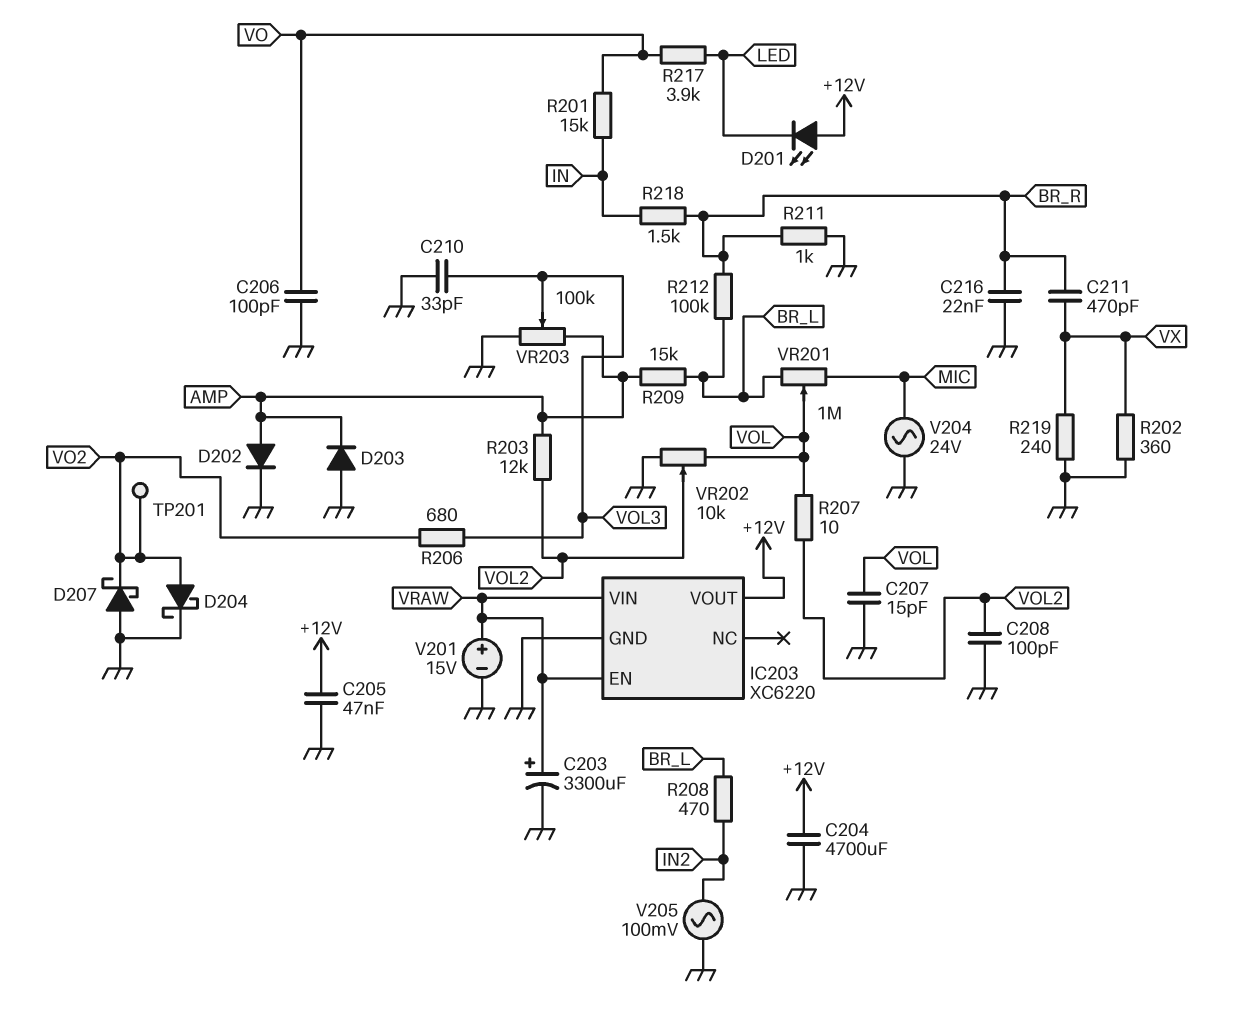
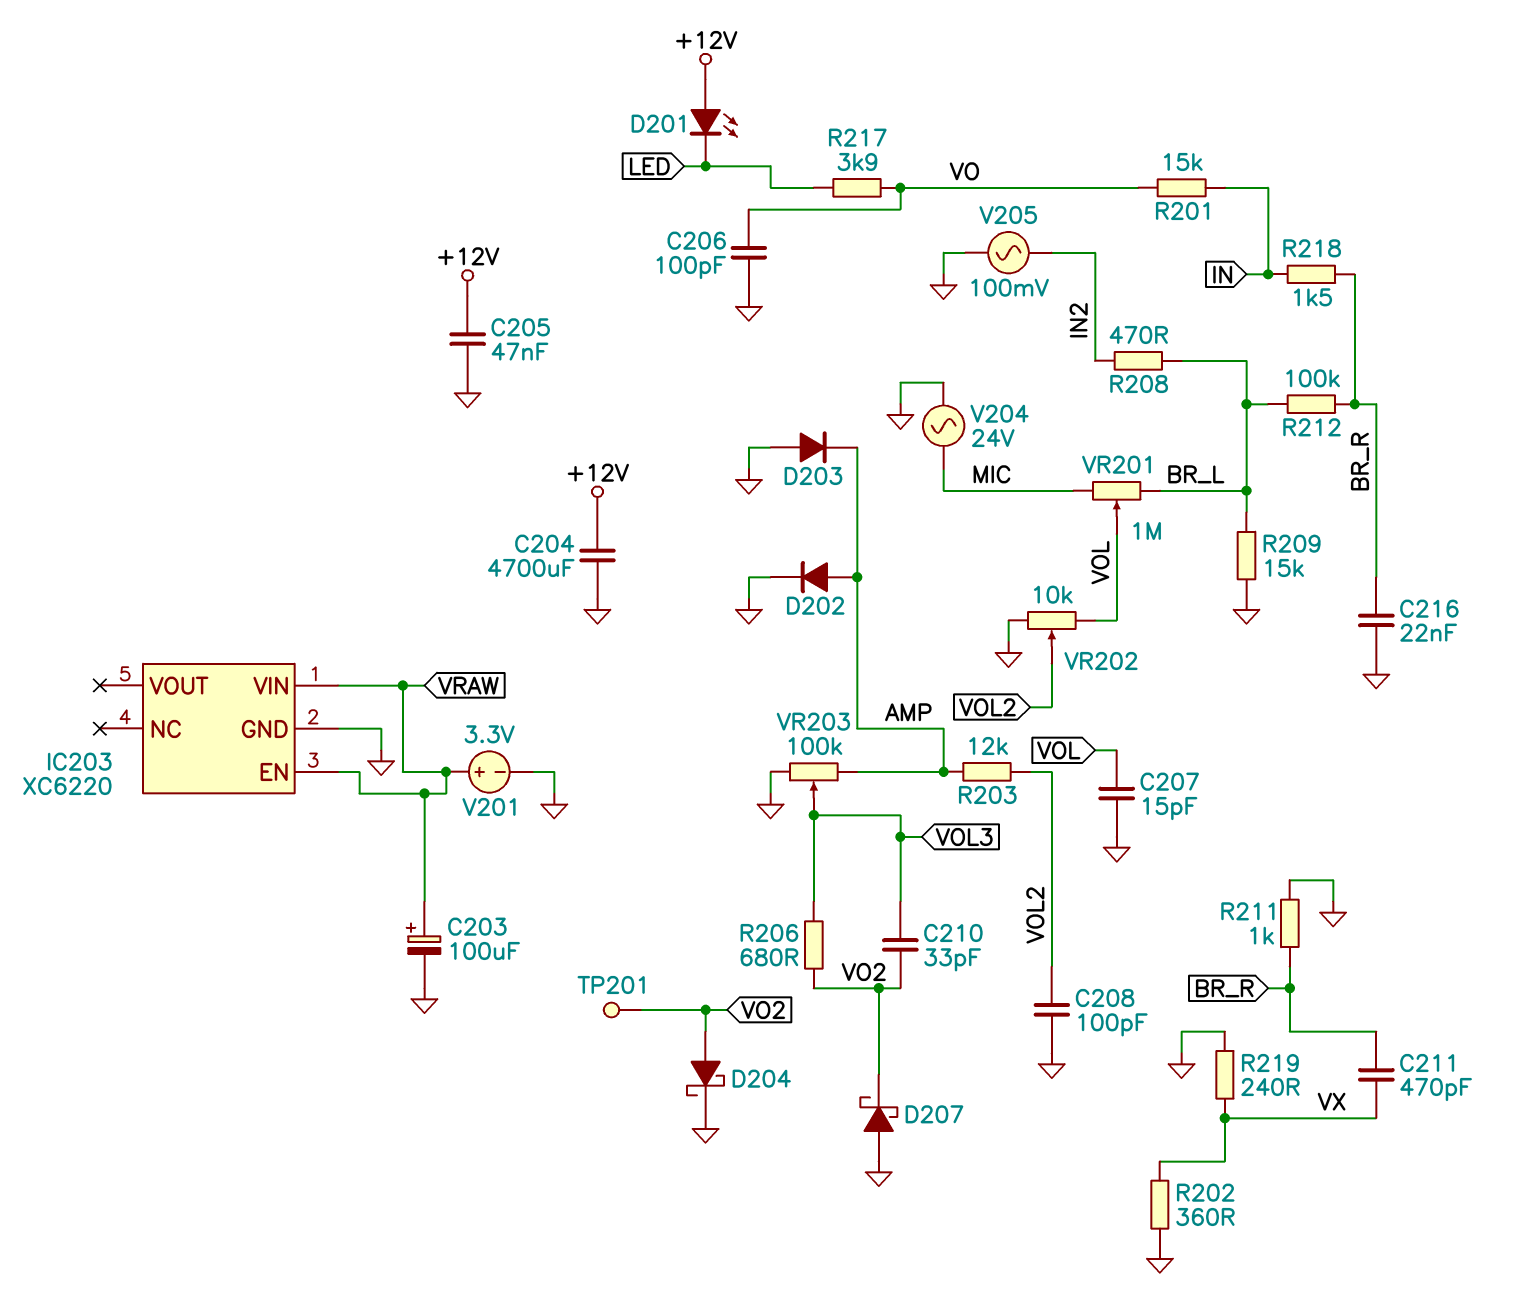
C203: 3300uF (plus VRAW, minus GND) -> 100uF (plus VRAW, minus GND)
C210: 33pF (GND, VOL3) -> 33pF (VO2, VOL3)
IC203 pin VOUT: +12V -> none
R207: 10 (VOL, VOL2) -> none
R209: 15k (AMP, BR_L) -> 15k (BR_L, GND)
V201: 15V (plus VRAW, minus GND) -> 3.3V (plus VRAW, minus GND)

